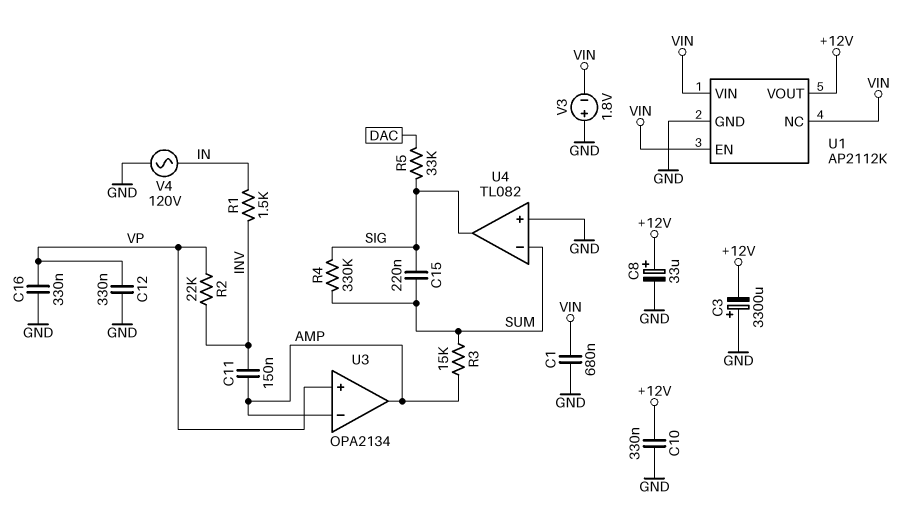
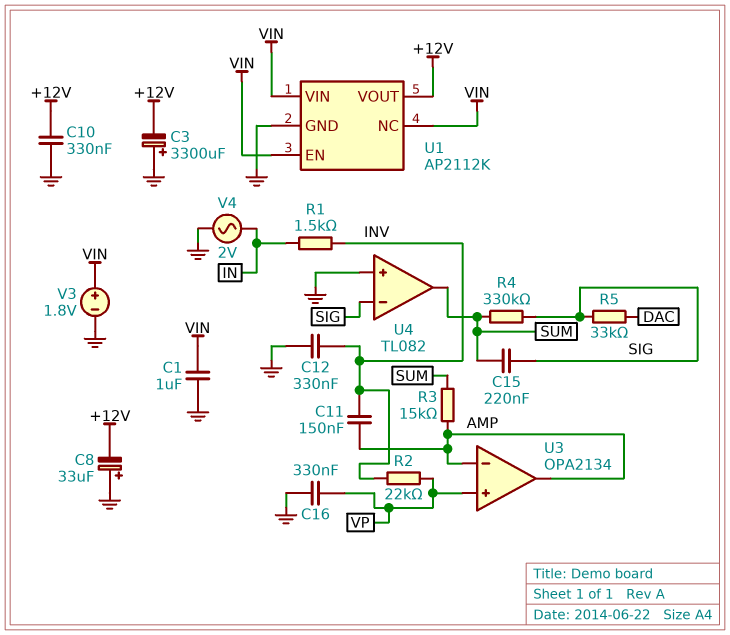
C1: 680nF (GND, VIN) -> 1uF (GND, VIN)
C8: 33uF (plus +12V, minus GND) -> 33uF (plus GND, minus +12V)
C12: 330nF (GND, VP) -> 330nF (GND, INV)
U4 pin in-: SUM -> SIG
U4 pin out: SIG -> SUM
V3: 1.8V (plus GND, minus VIN) -> 1.8V (plus VIN, minus GND)
V4: AC 120V (GND, IN) -> AC 2V (GND, IN)

